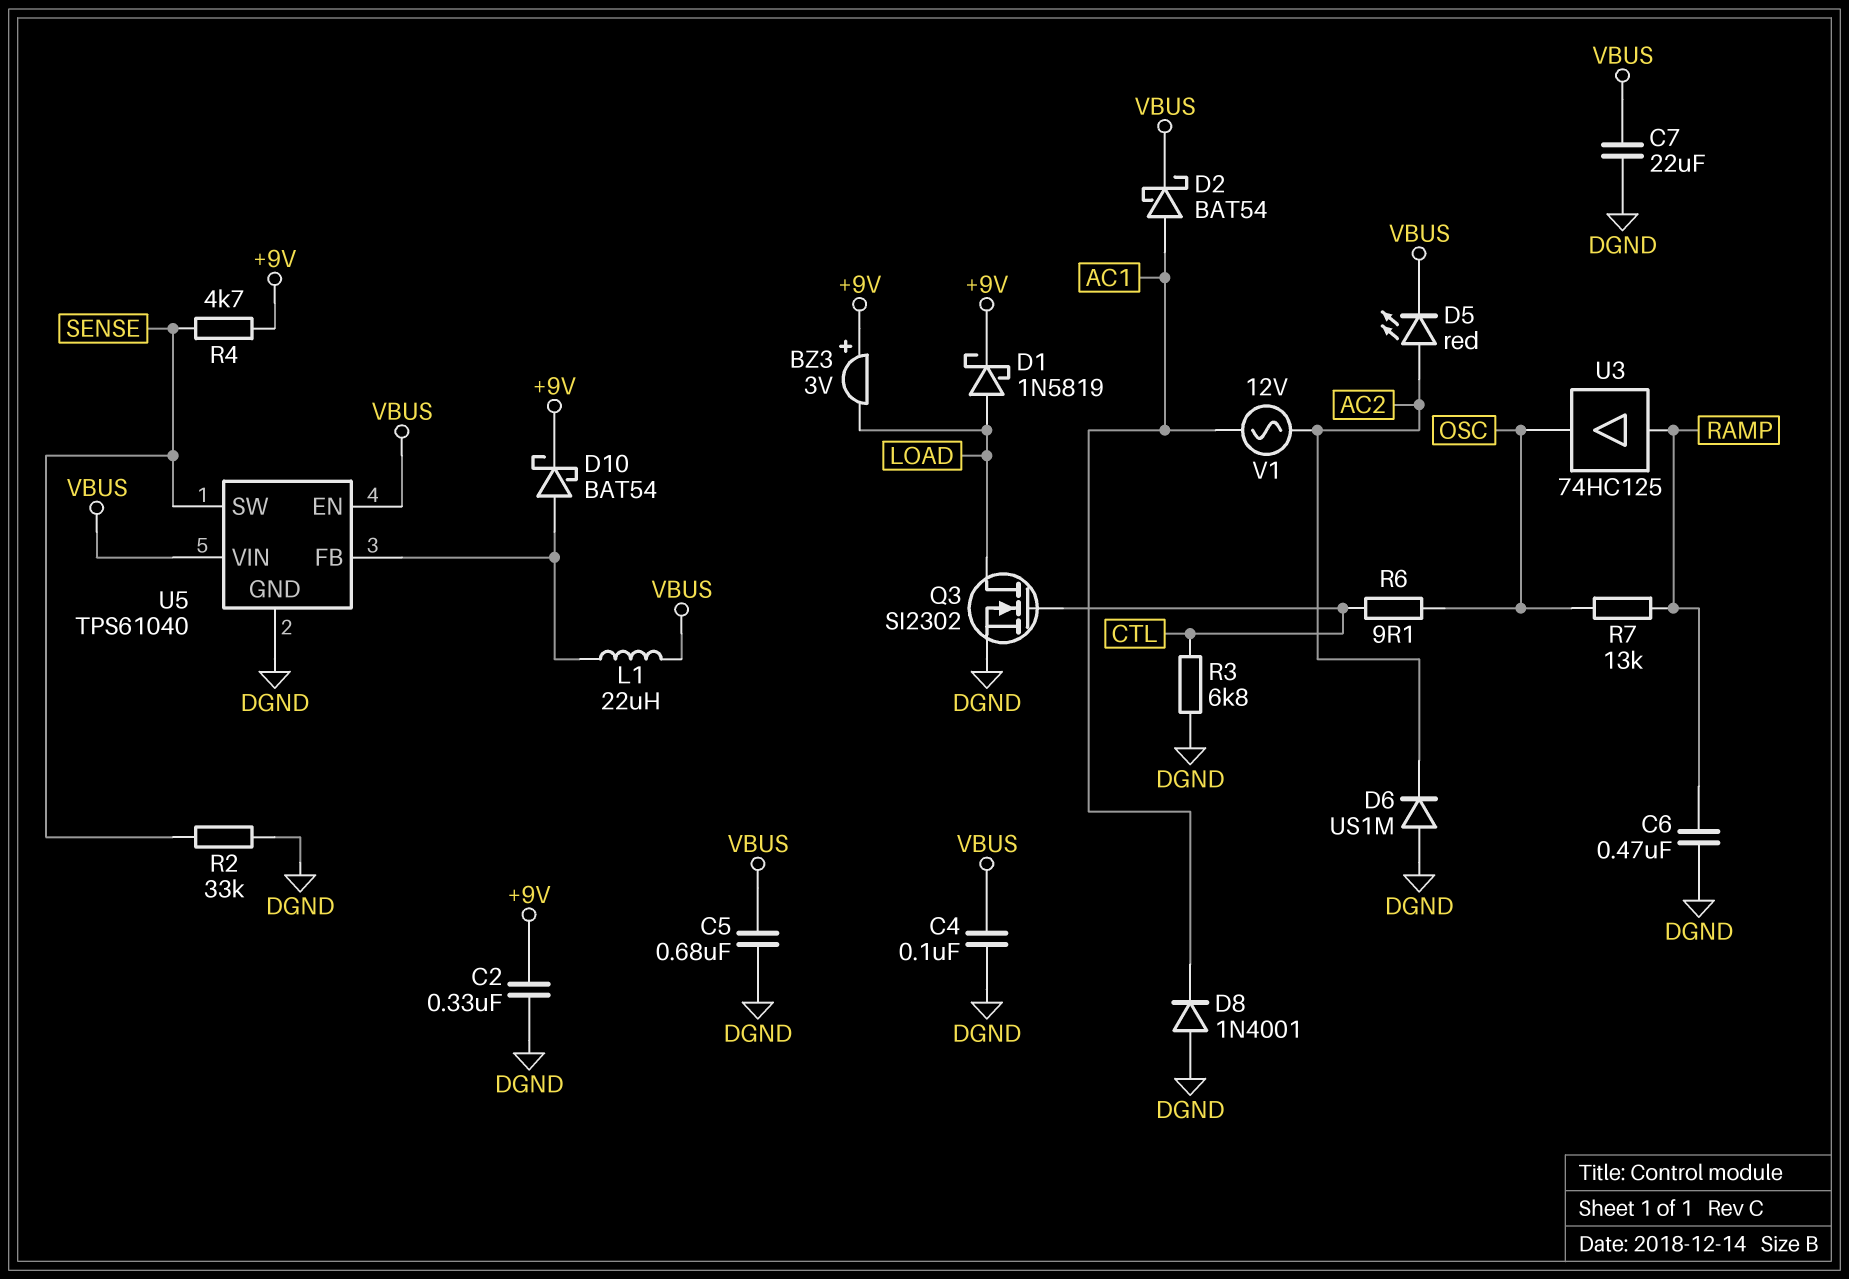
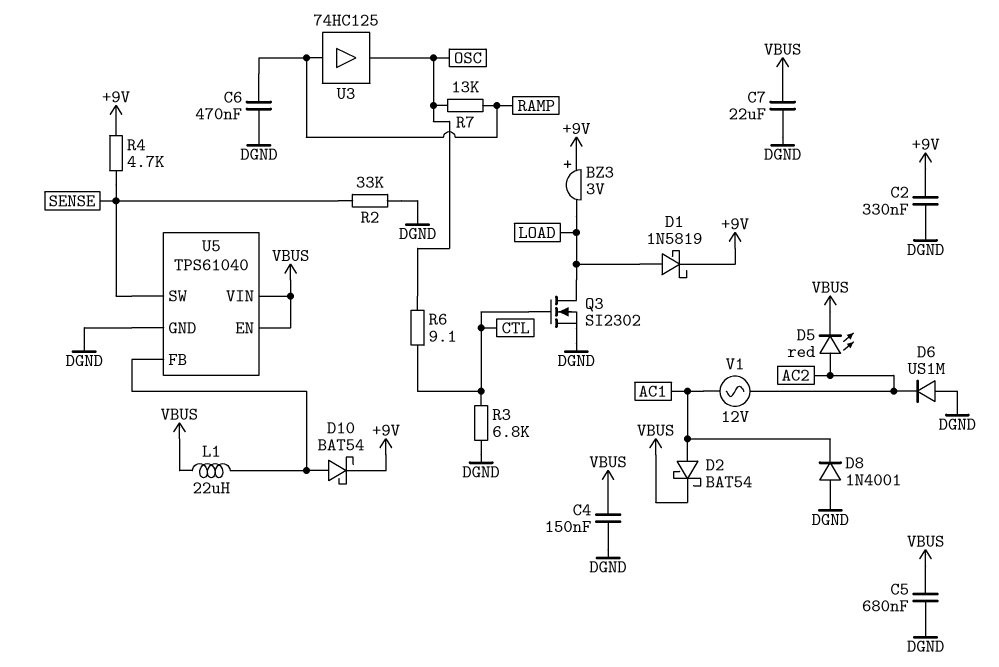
C4: 100nF (DGND, VBUS) -> 150nF (DGND, VBUS)

